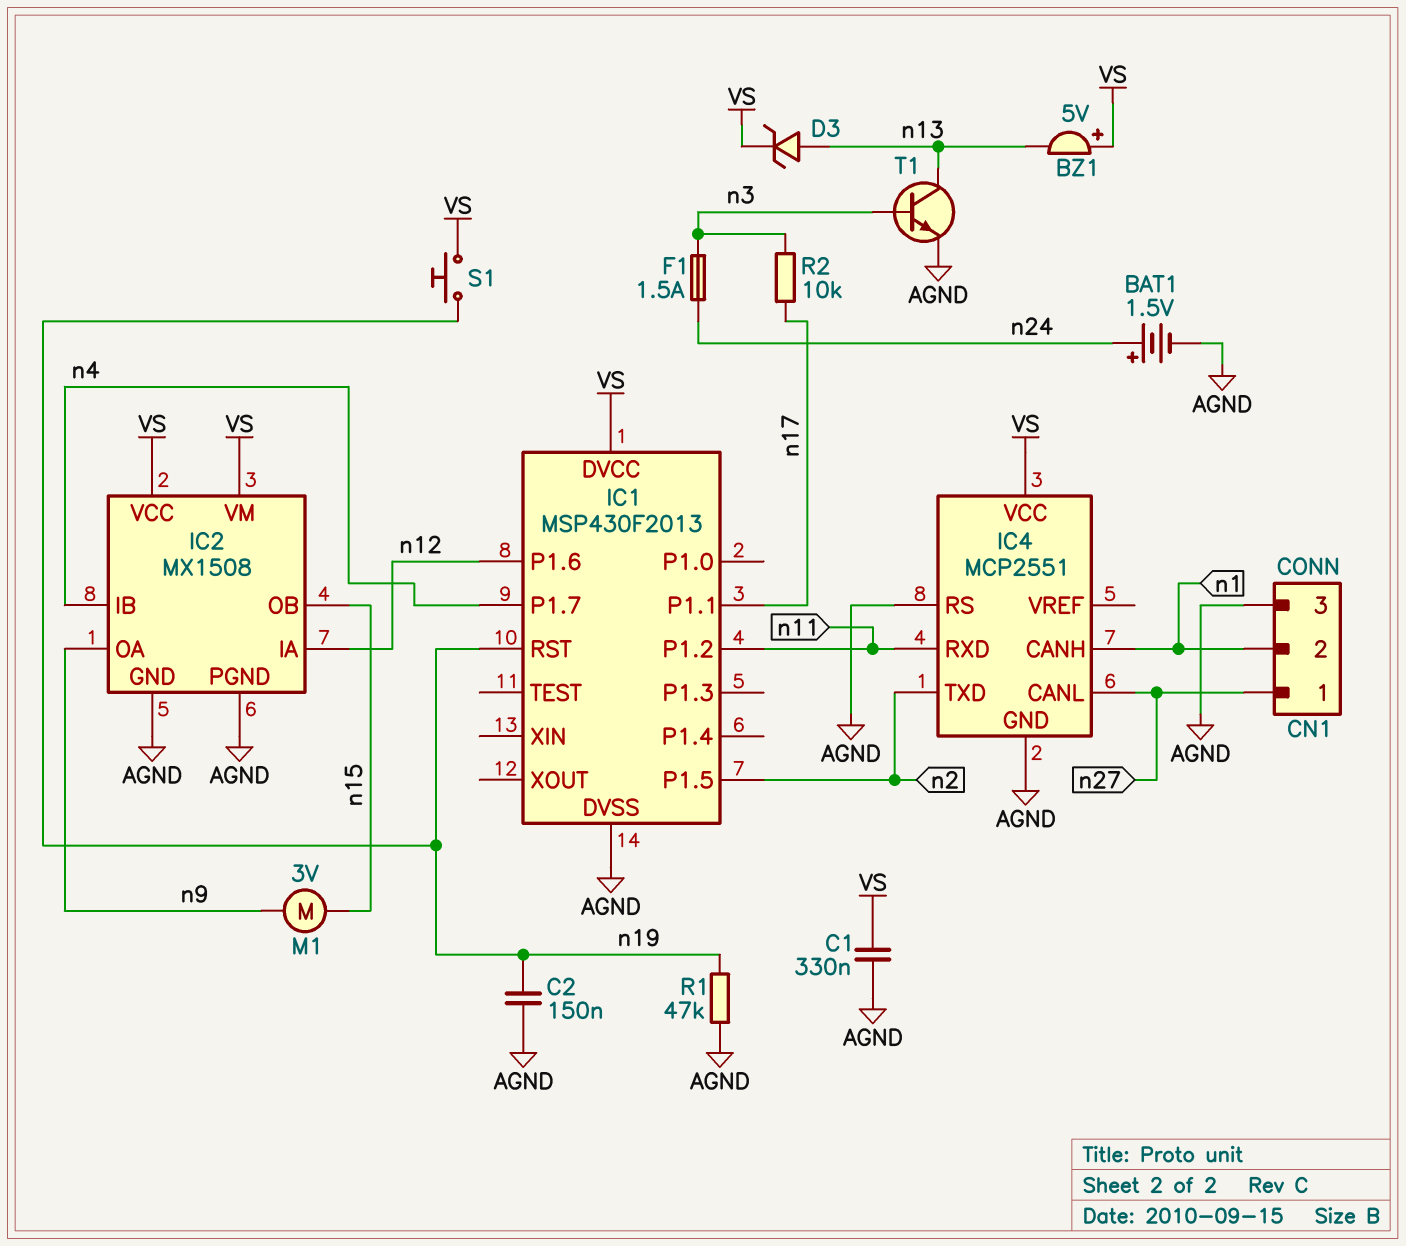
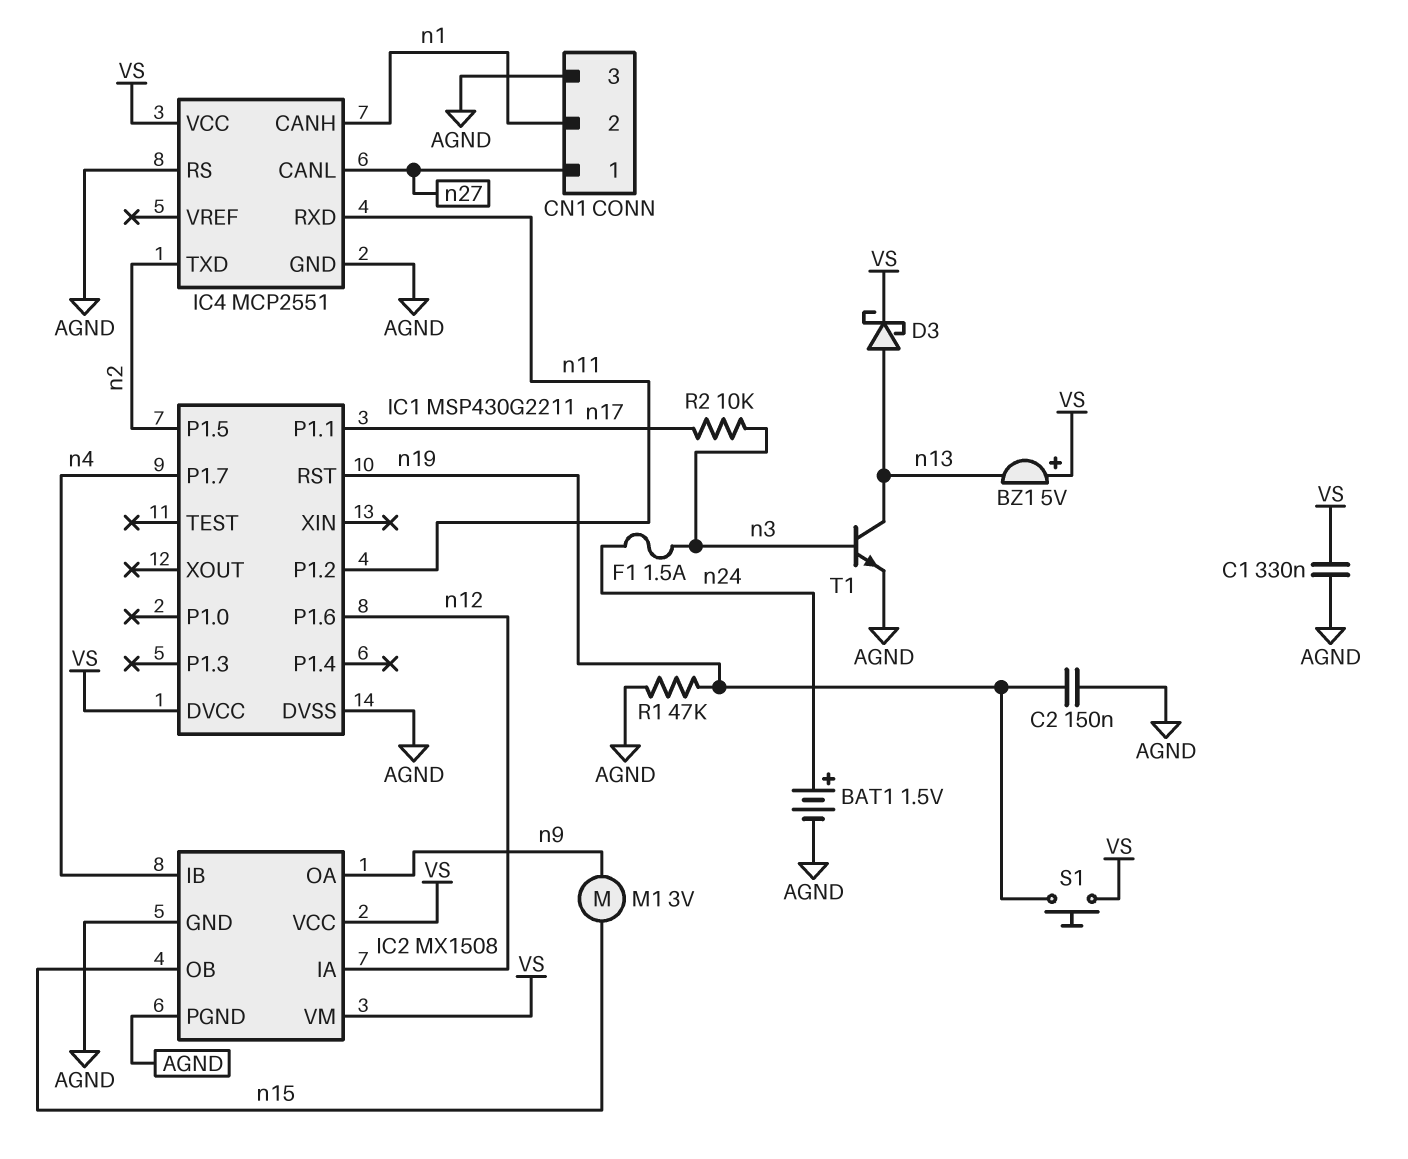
D3: zener (A n13, K VS) -> schottky (A n13, K VS)
IC1: MSP430F2013 -> MSP430G2211

